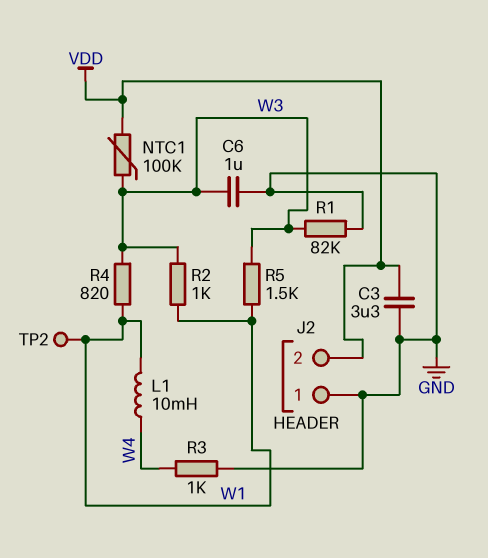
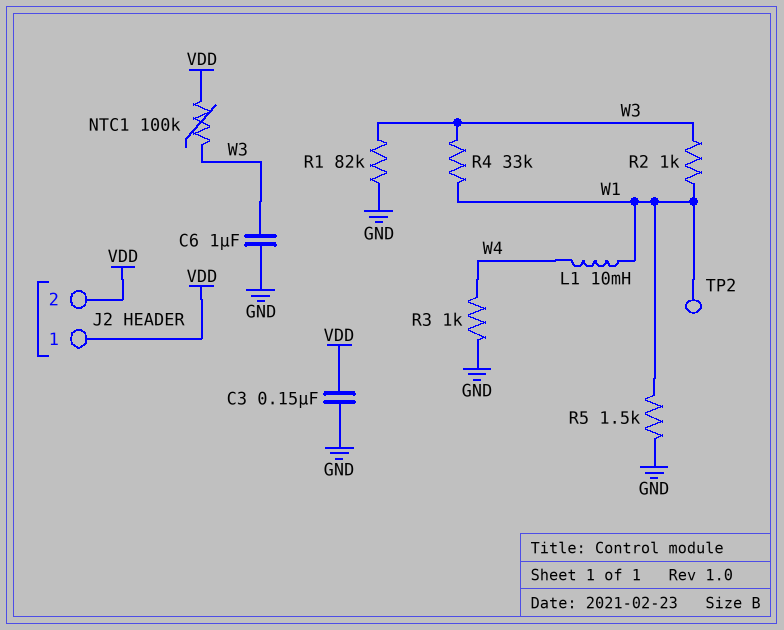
C3: 3.3uF (GND, VDD) -> 150nF (GND, VDD)
J2 pin 1: GND -> VDD
R4: 820 (W1, W3) -> 33k (W1, W3)
R5: 1.5k (W1, W3) -> 1.5k (GND, W1)

